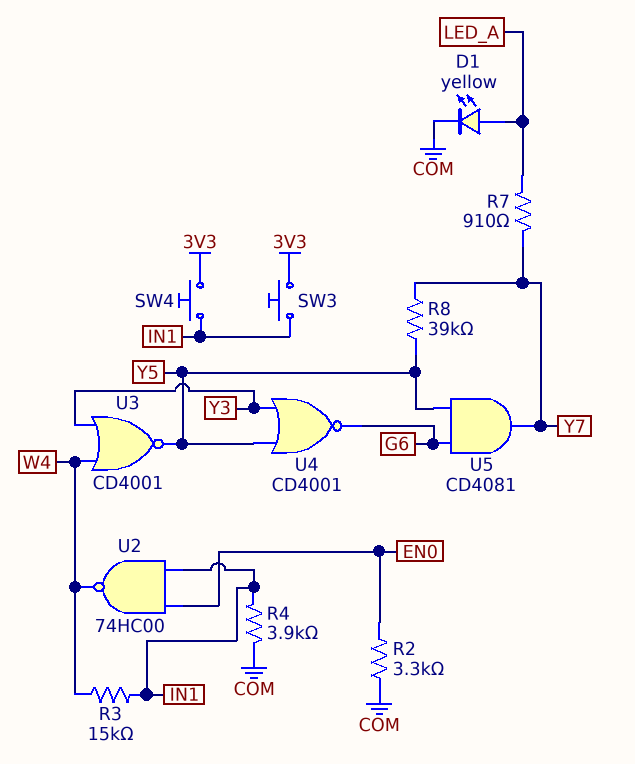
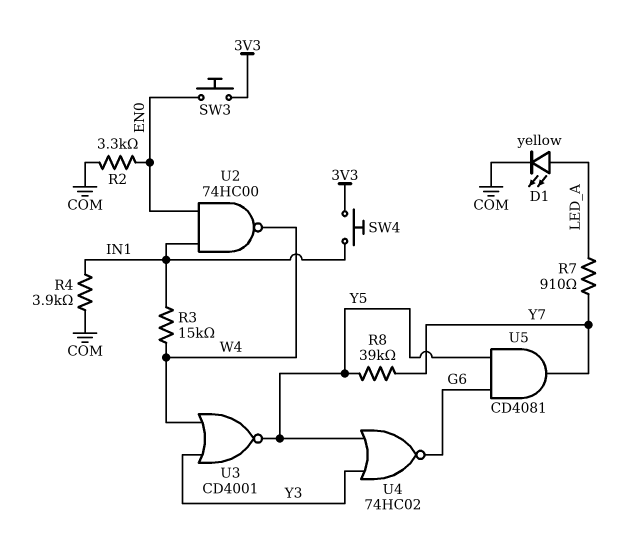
SW3: button (3V3, IN1) -> button (3V3, EN0)
U4: NOR CD4001 (in Y3, in Y5, out G6) -> NOR 74HC02 (in Y3, in Y5, out G6)

